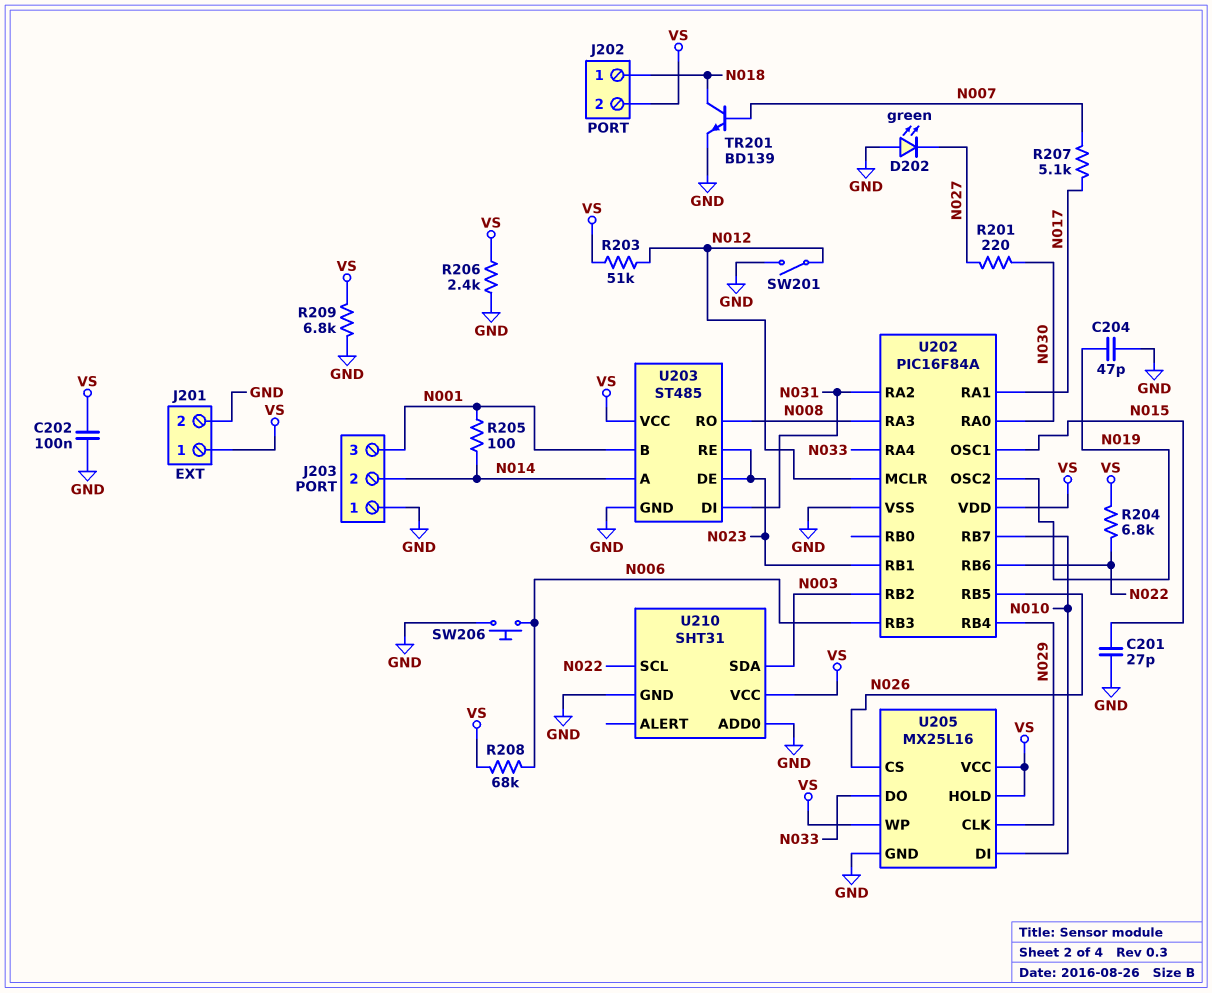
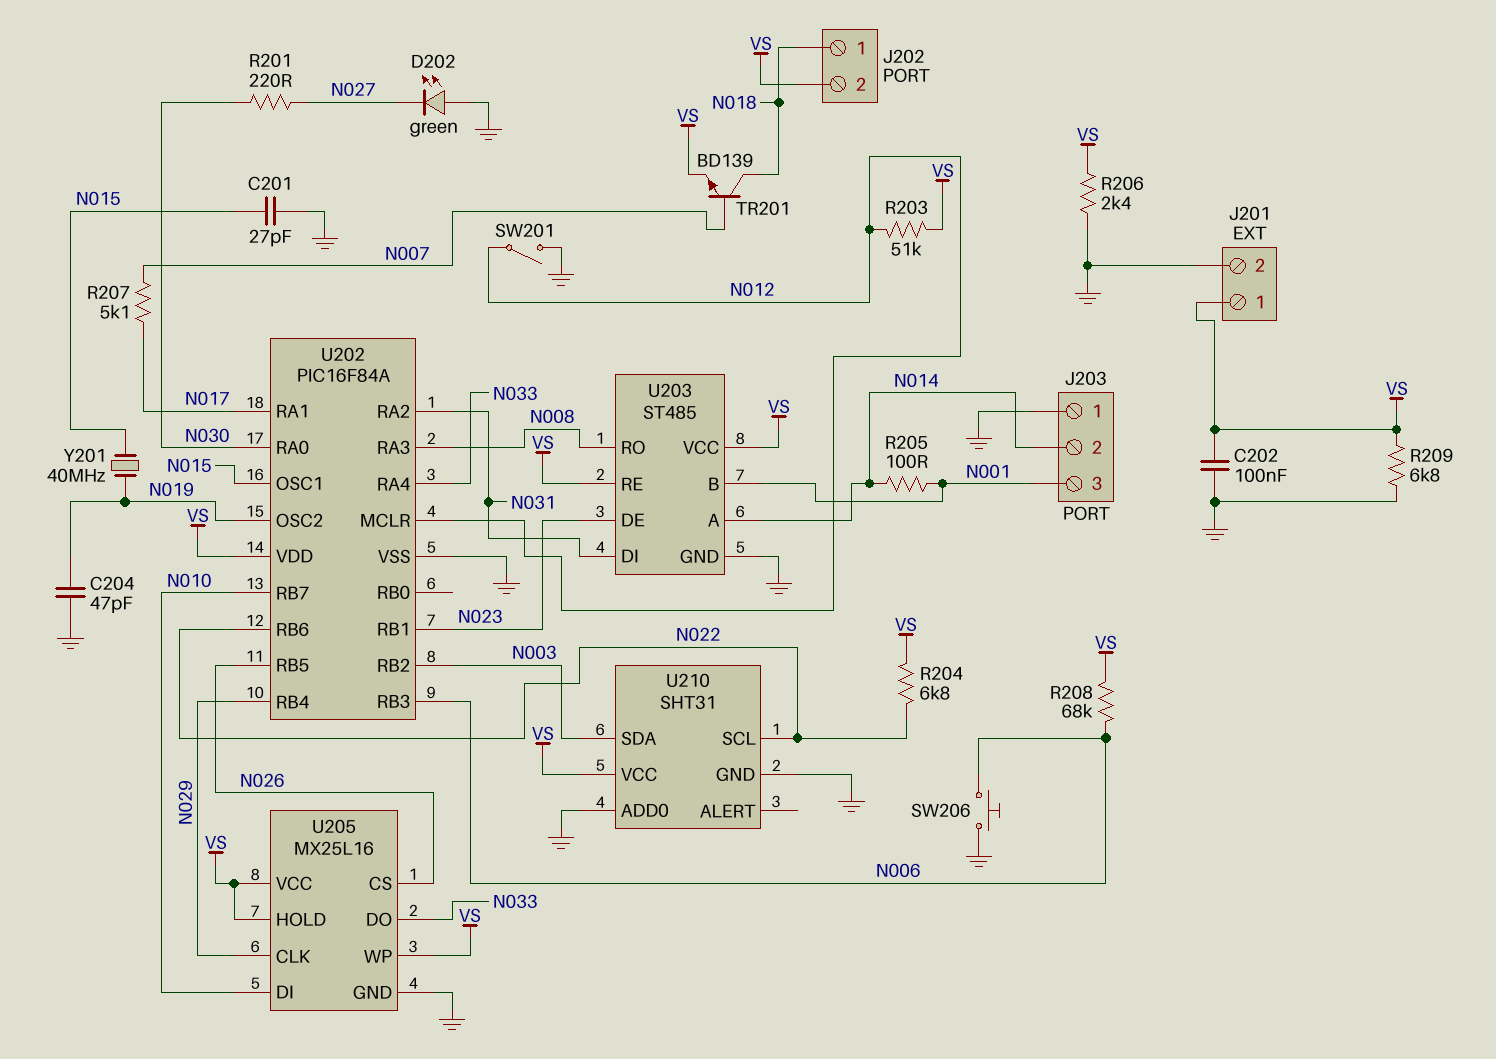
TR201: NPN BD139 (B N007, C N018, E GND) -> NPN BD139 (B N007, C N018, E VS)
U203 pin RE: N023 -> VS
Y201: none -> 40MHz (N015, N019)

